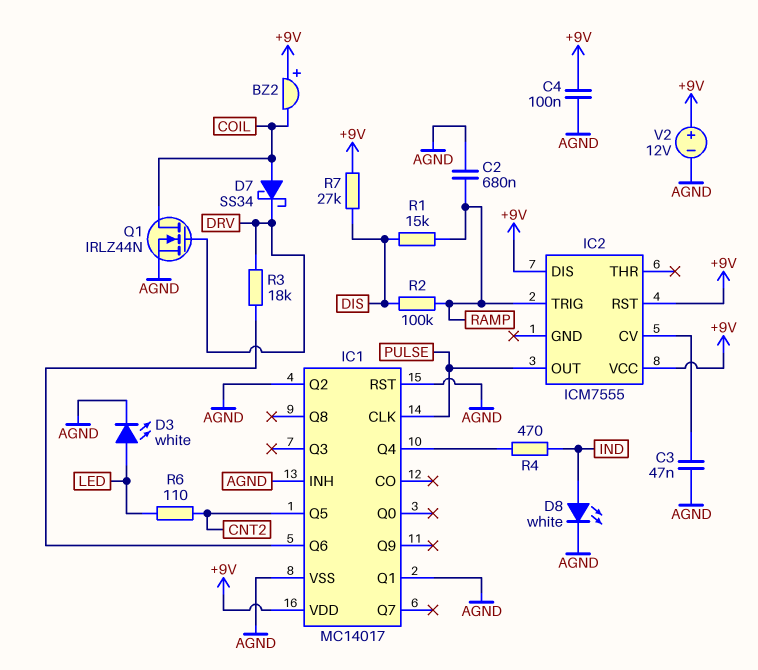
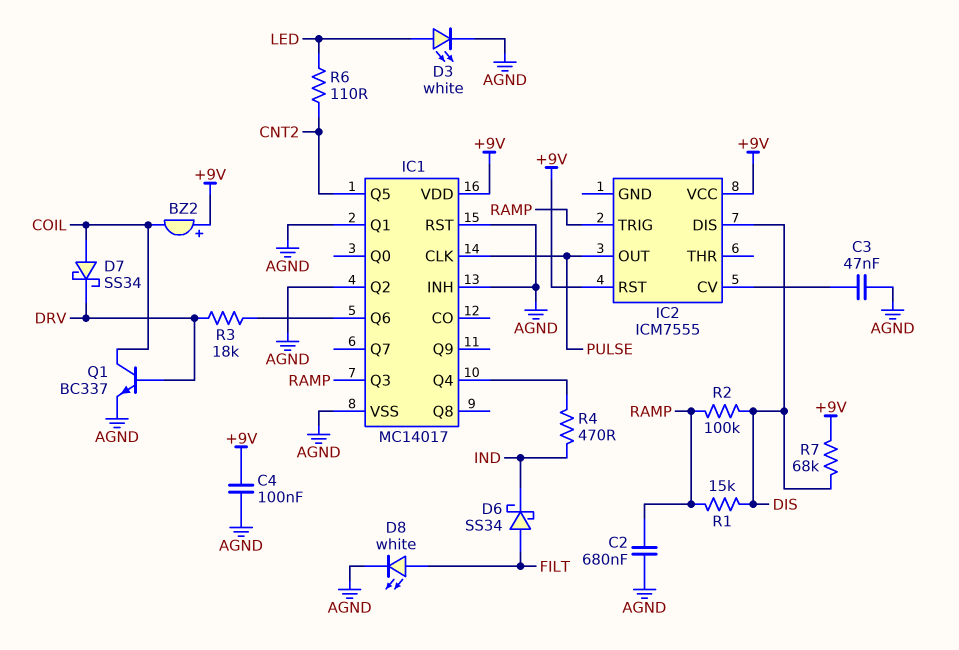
D6: none -> schottky SS34 (A FILT, K IND)
D8: LED white (A IND, K AGND) -> LED white (A FILT, K AGND)
IC1 pin Q3: none -> RAMP
IC2 pin DIS: +9V -> DIS
Q1: NMOS IRLZ44N (G DRV, D COIL, S AGND) -> NPN BC337 (B DRV, C COIL, E AGND)
R7: 27k (+9V, DIS) -> 68k (+9V, DIS)
V2: 12V (plus +9V, minus AGND) -> none

